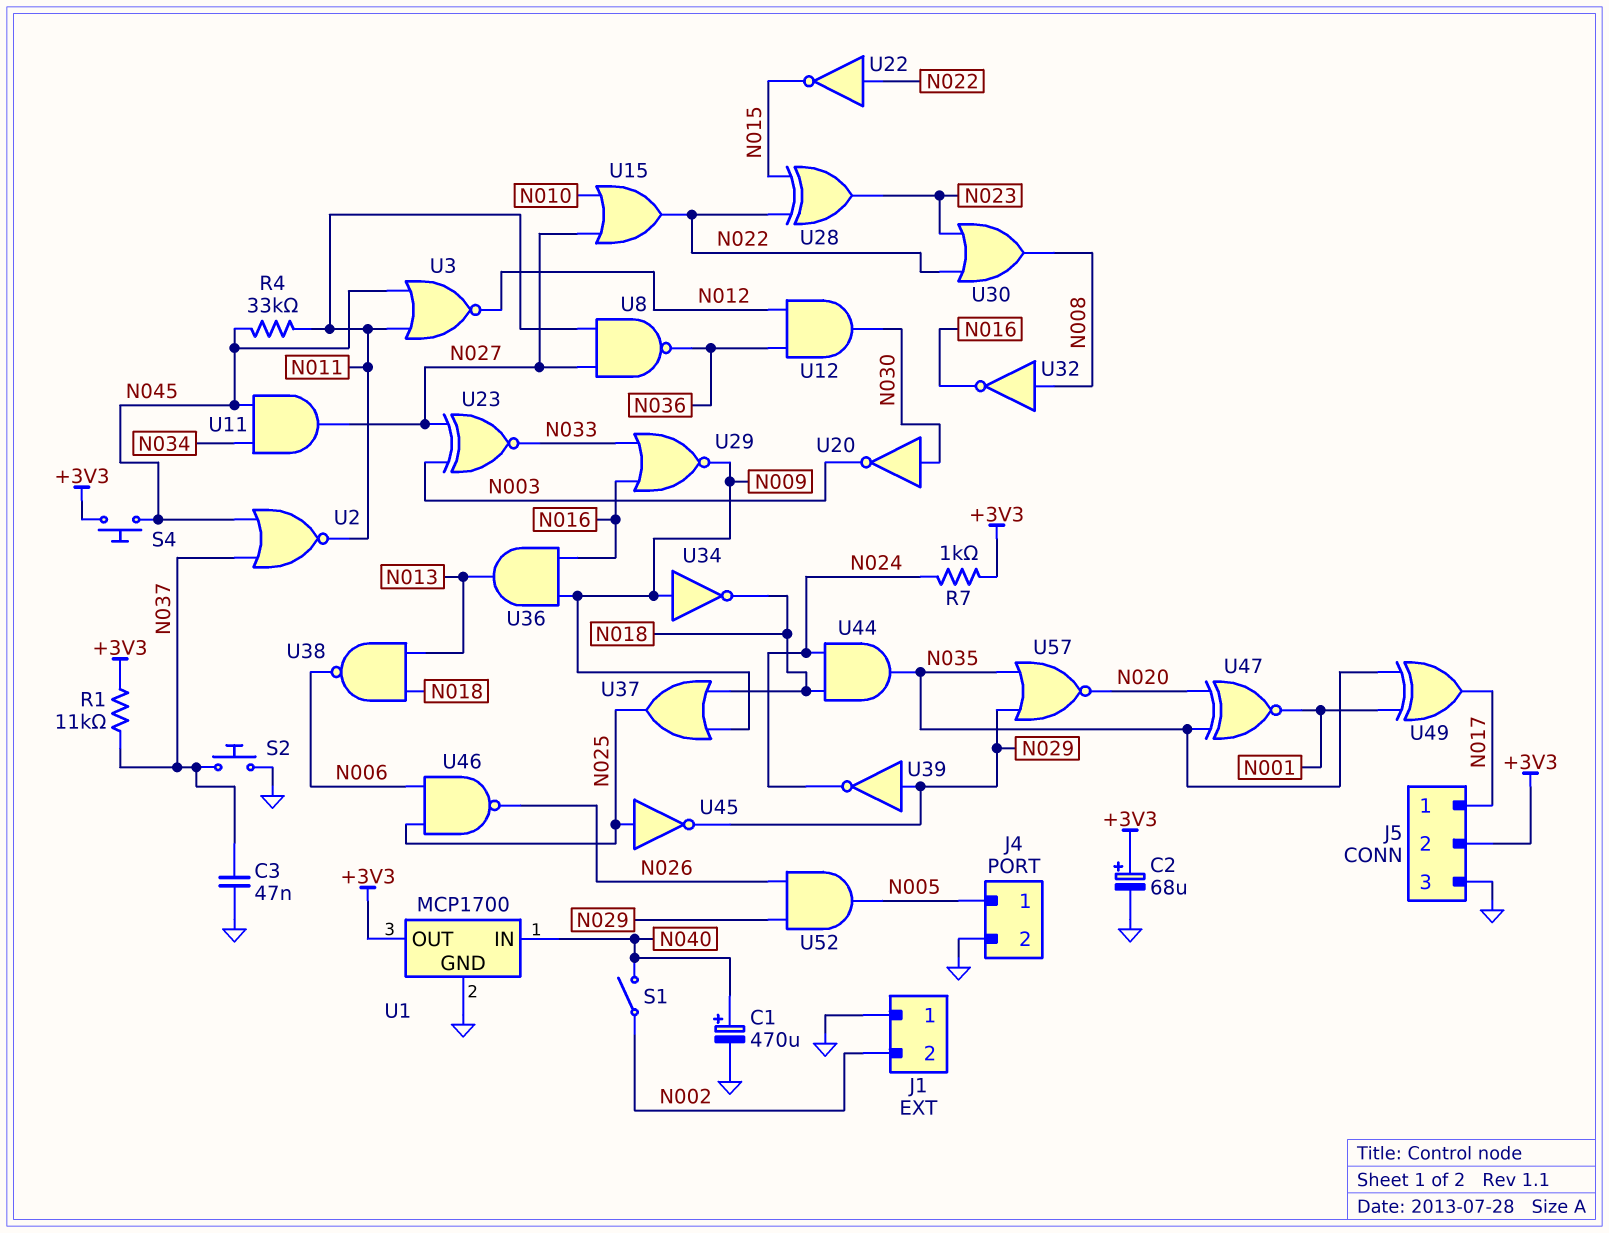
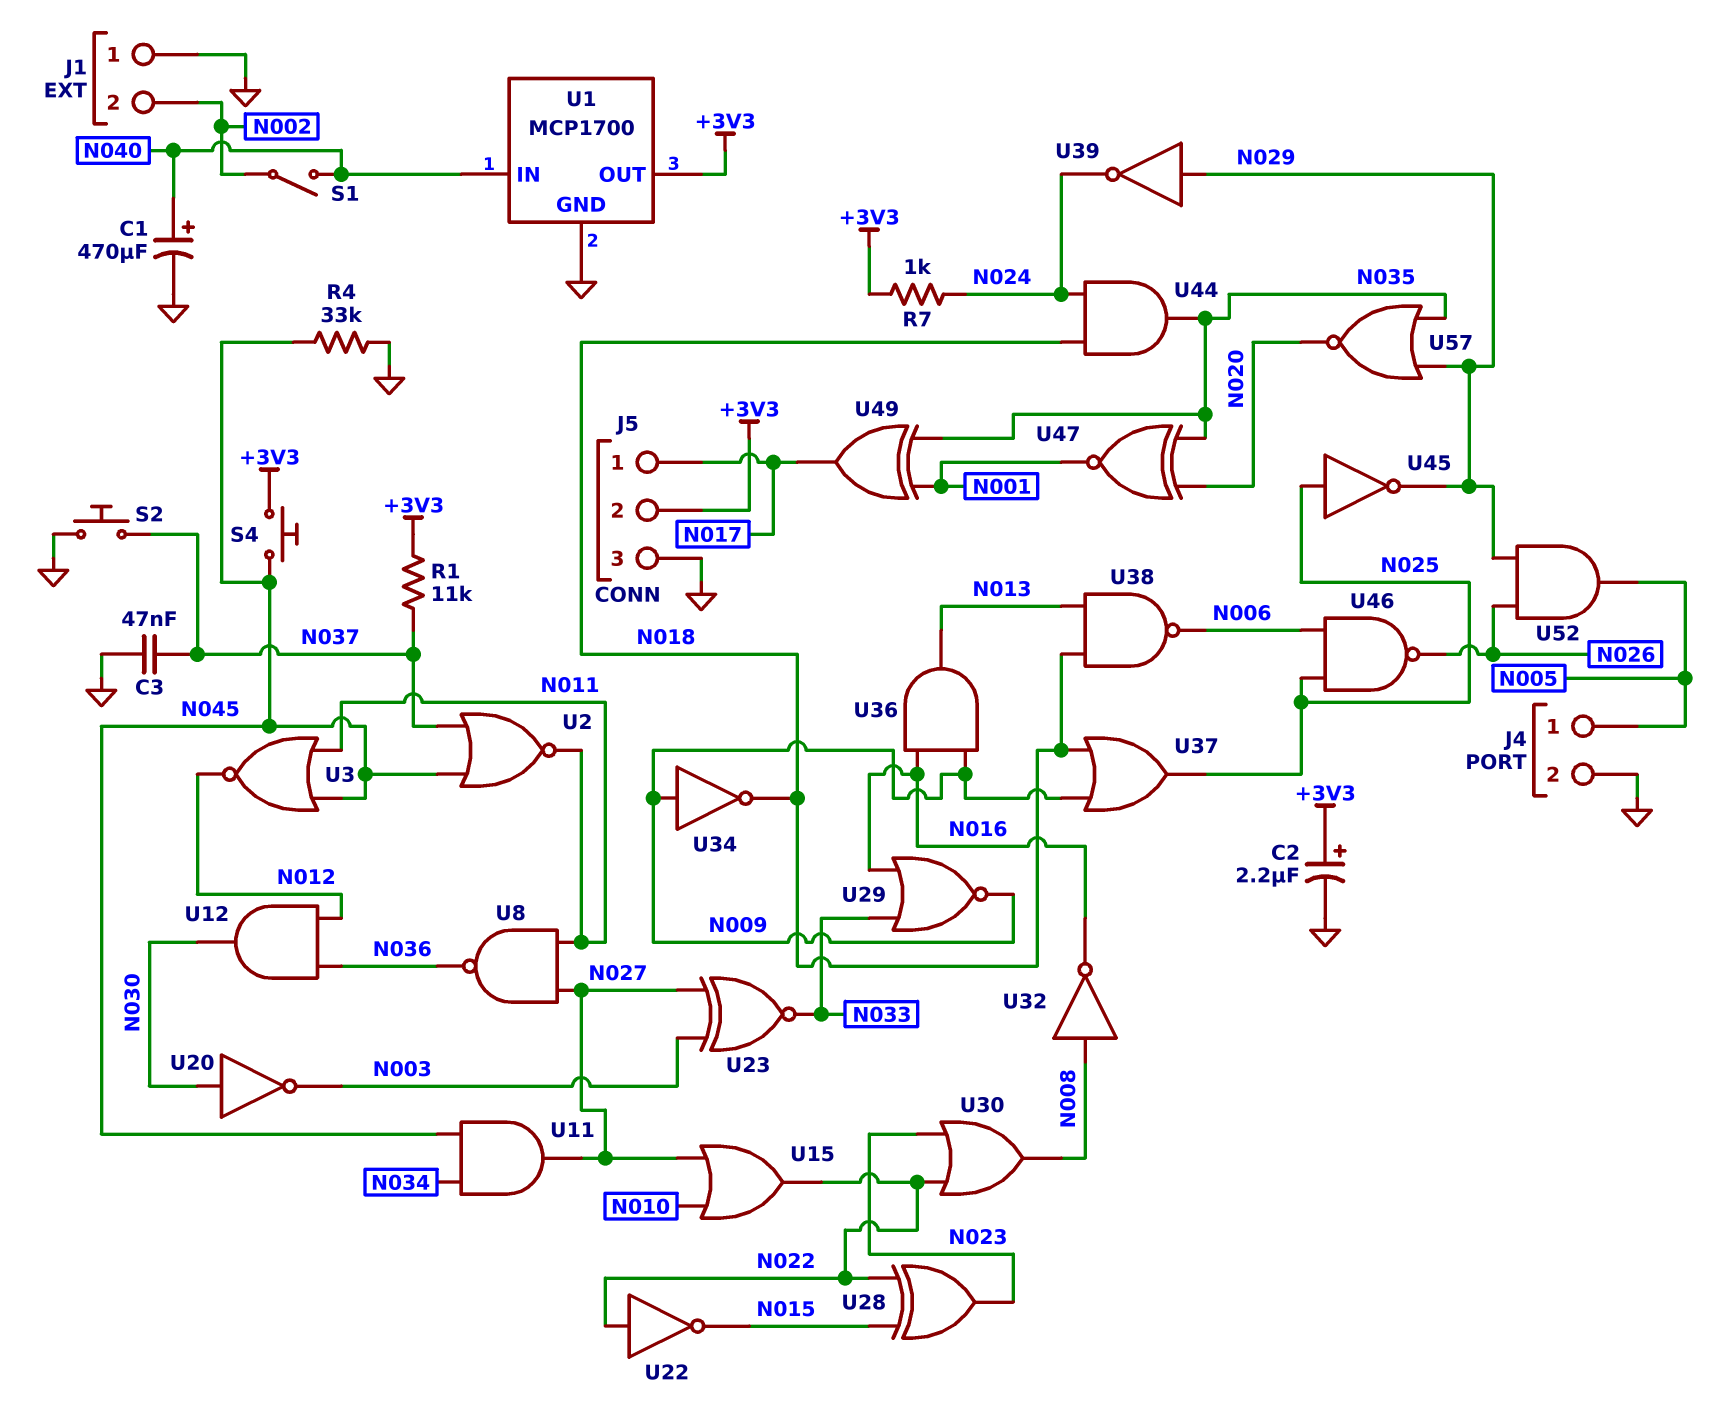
C2: 68uF (plus +3V3, minus GND) -> 2.2uF (plus +3V3, minus GND)
R4: 33k (N011, N045) -> 33k (GND, N045)

